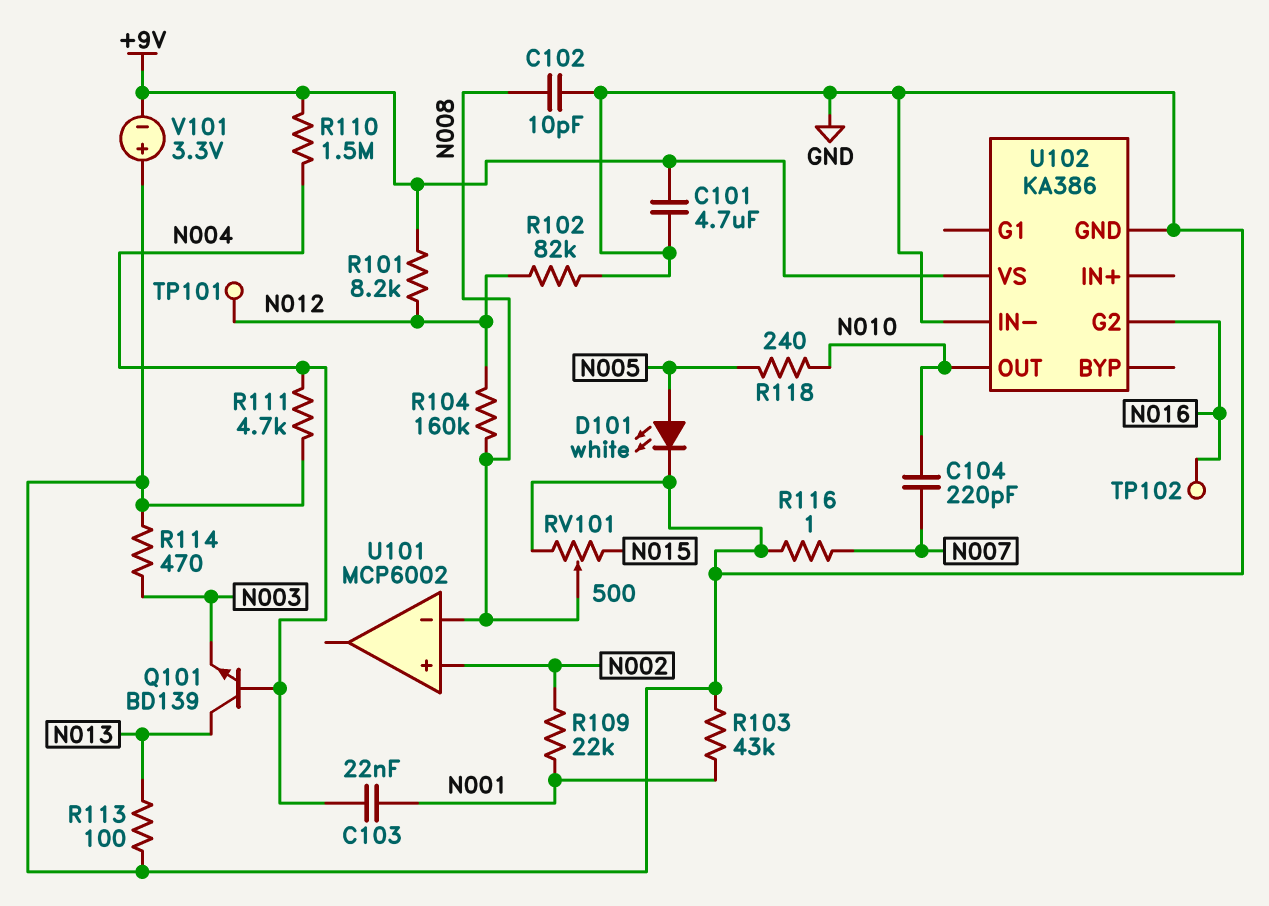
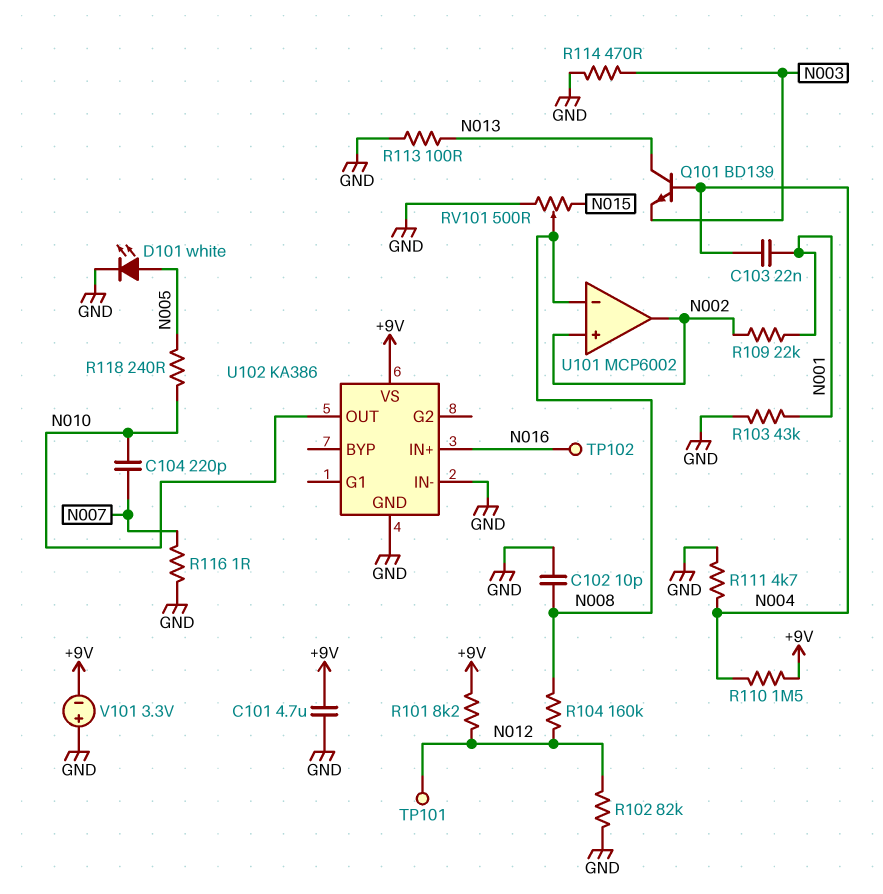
U101 pin out: none -> N002
U102 pin G2: N016 -> none
U102 pin IN+: none -> N016

